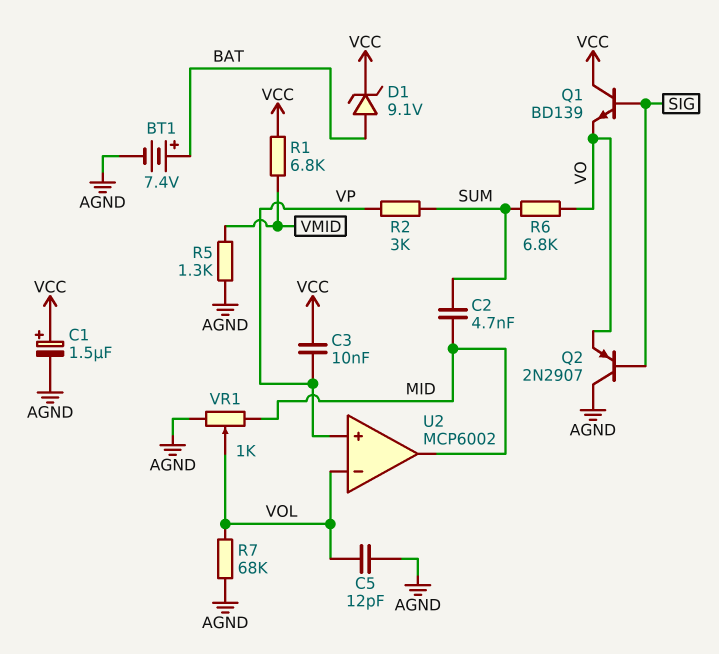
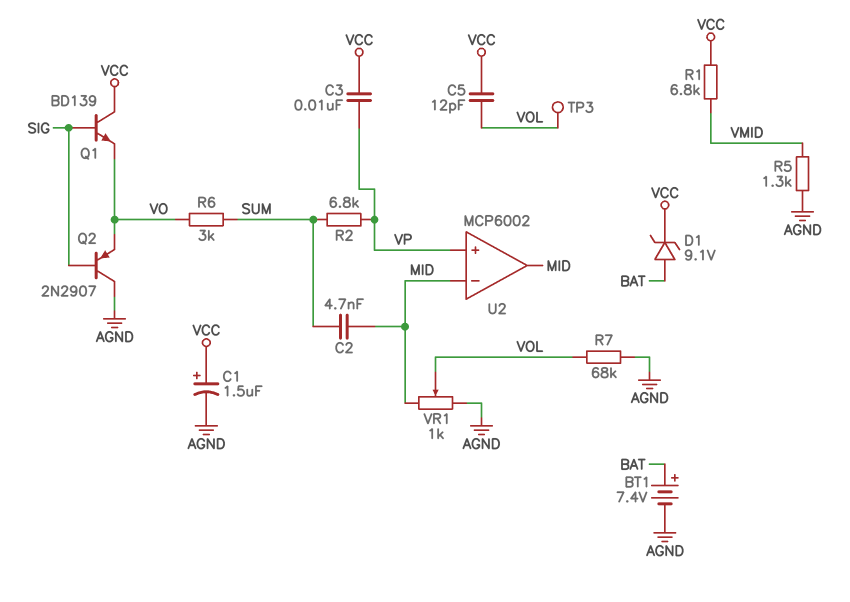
C5: 12pF (AGND, VOL) -> 12pF (VCC, VOL)
R2: 3k (SUM, VP) -> 6.8k (SUM, VP)
R6: 6.8k (SUM, VO) -> 3k (SUM, VO)
TP3: none -> test point (VOL)
U2 pin in-: VOL -> MID

